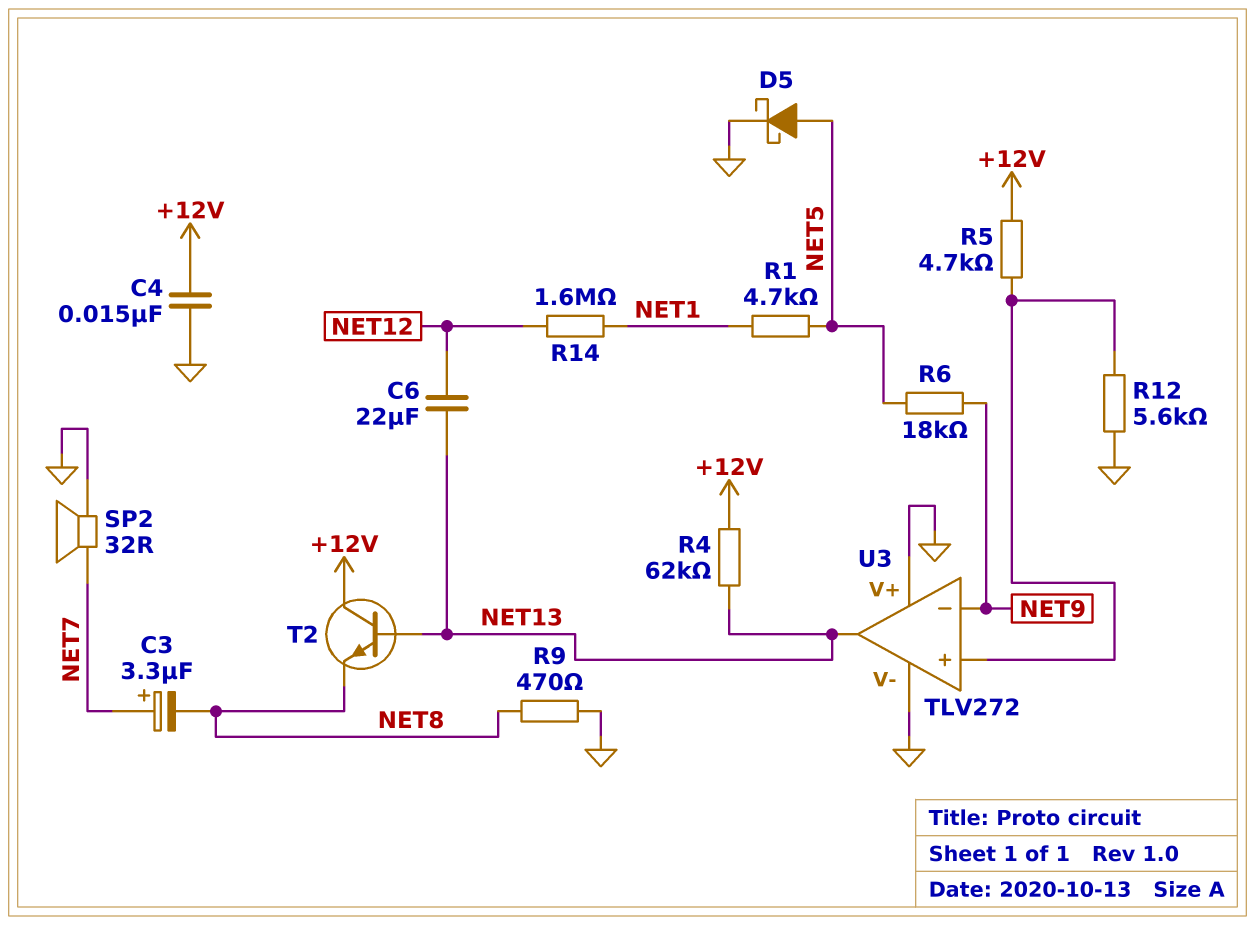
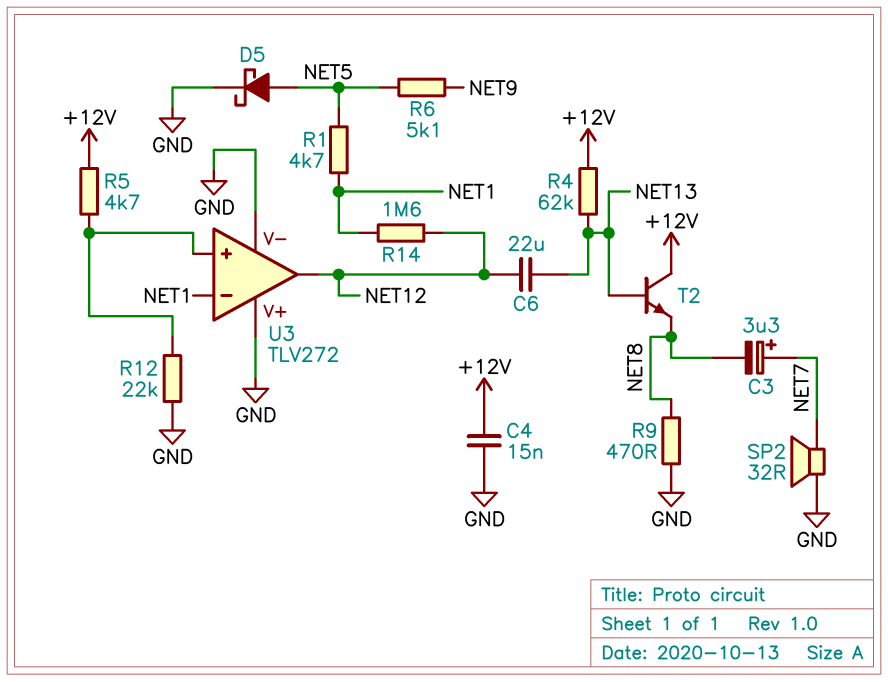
R6: 18k (NET5, NET9) -> 5.1k (NET5, NET9)
R12: 5.6k (GND, U3/in+) -> 22k (GND, U3/in+)
U3 pin in-: NET9 -> NET1
U3 pin out: NET13 -> NET12

